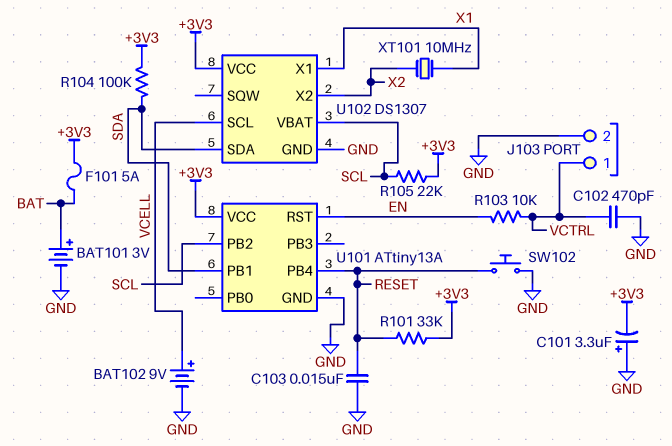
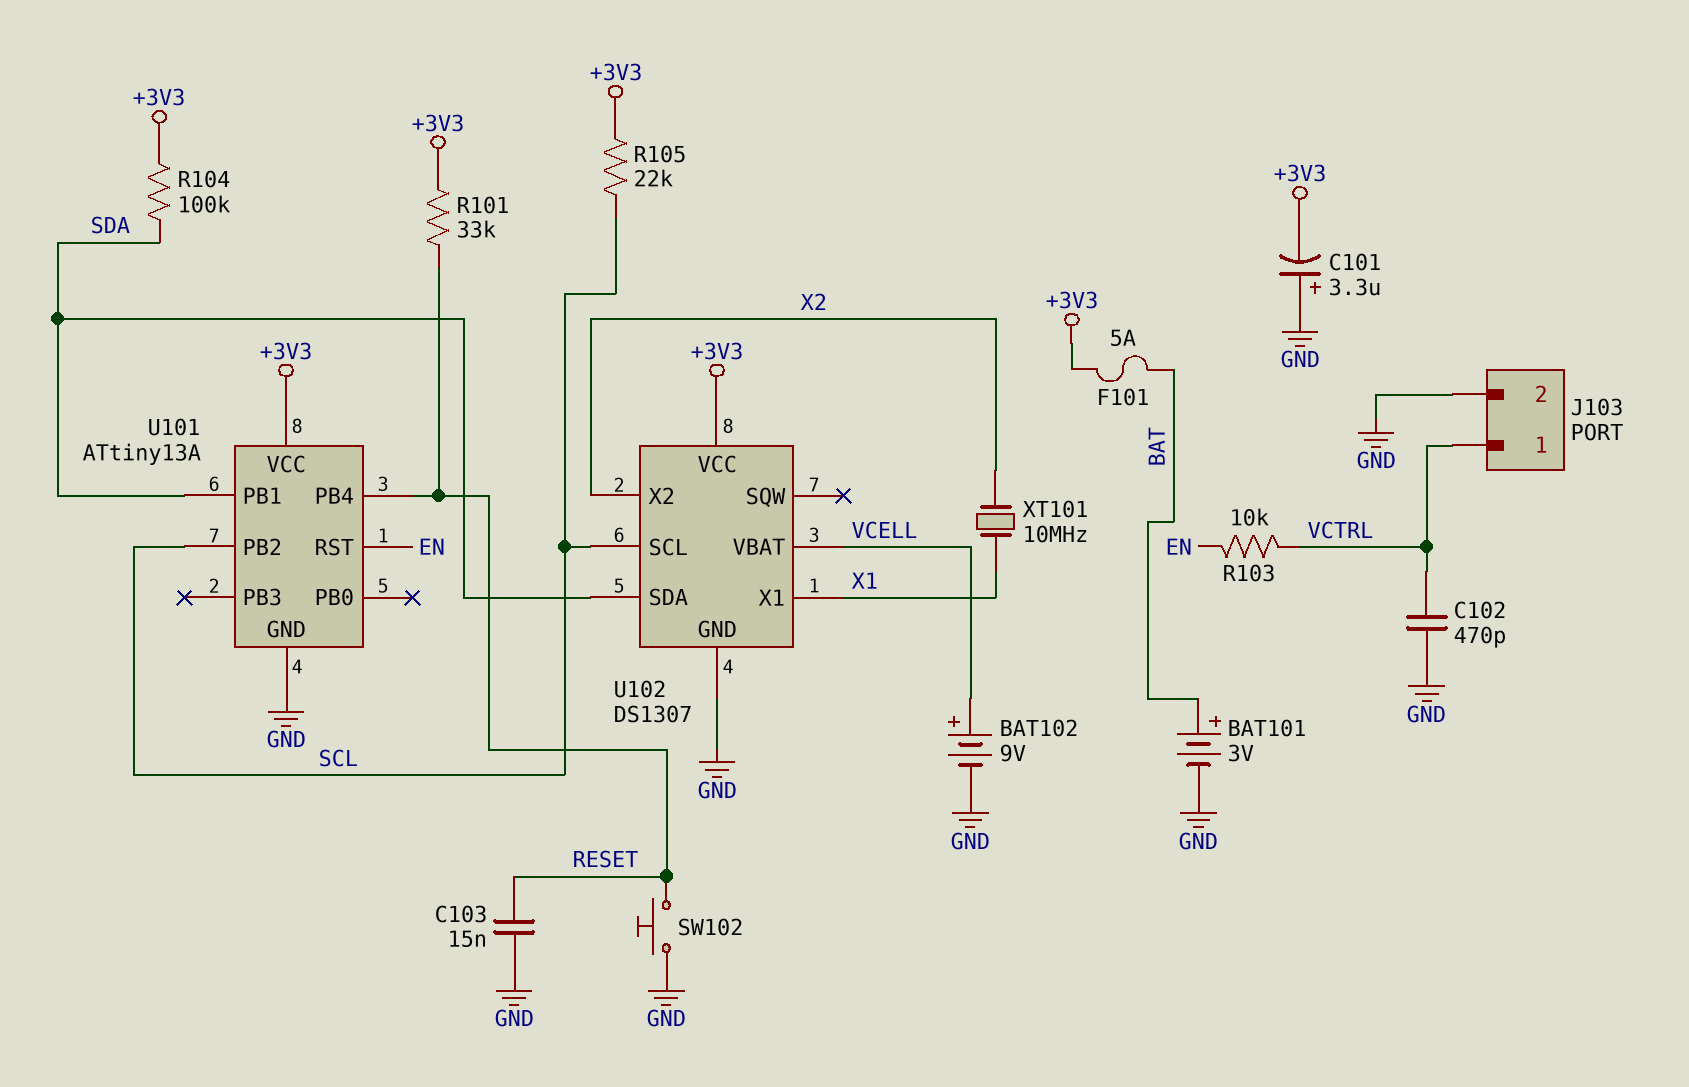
U102 pin SCL: VCELL -> SCL
U102 pin VBAT: SCL -> VCELL

